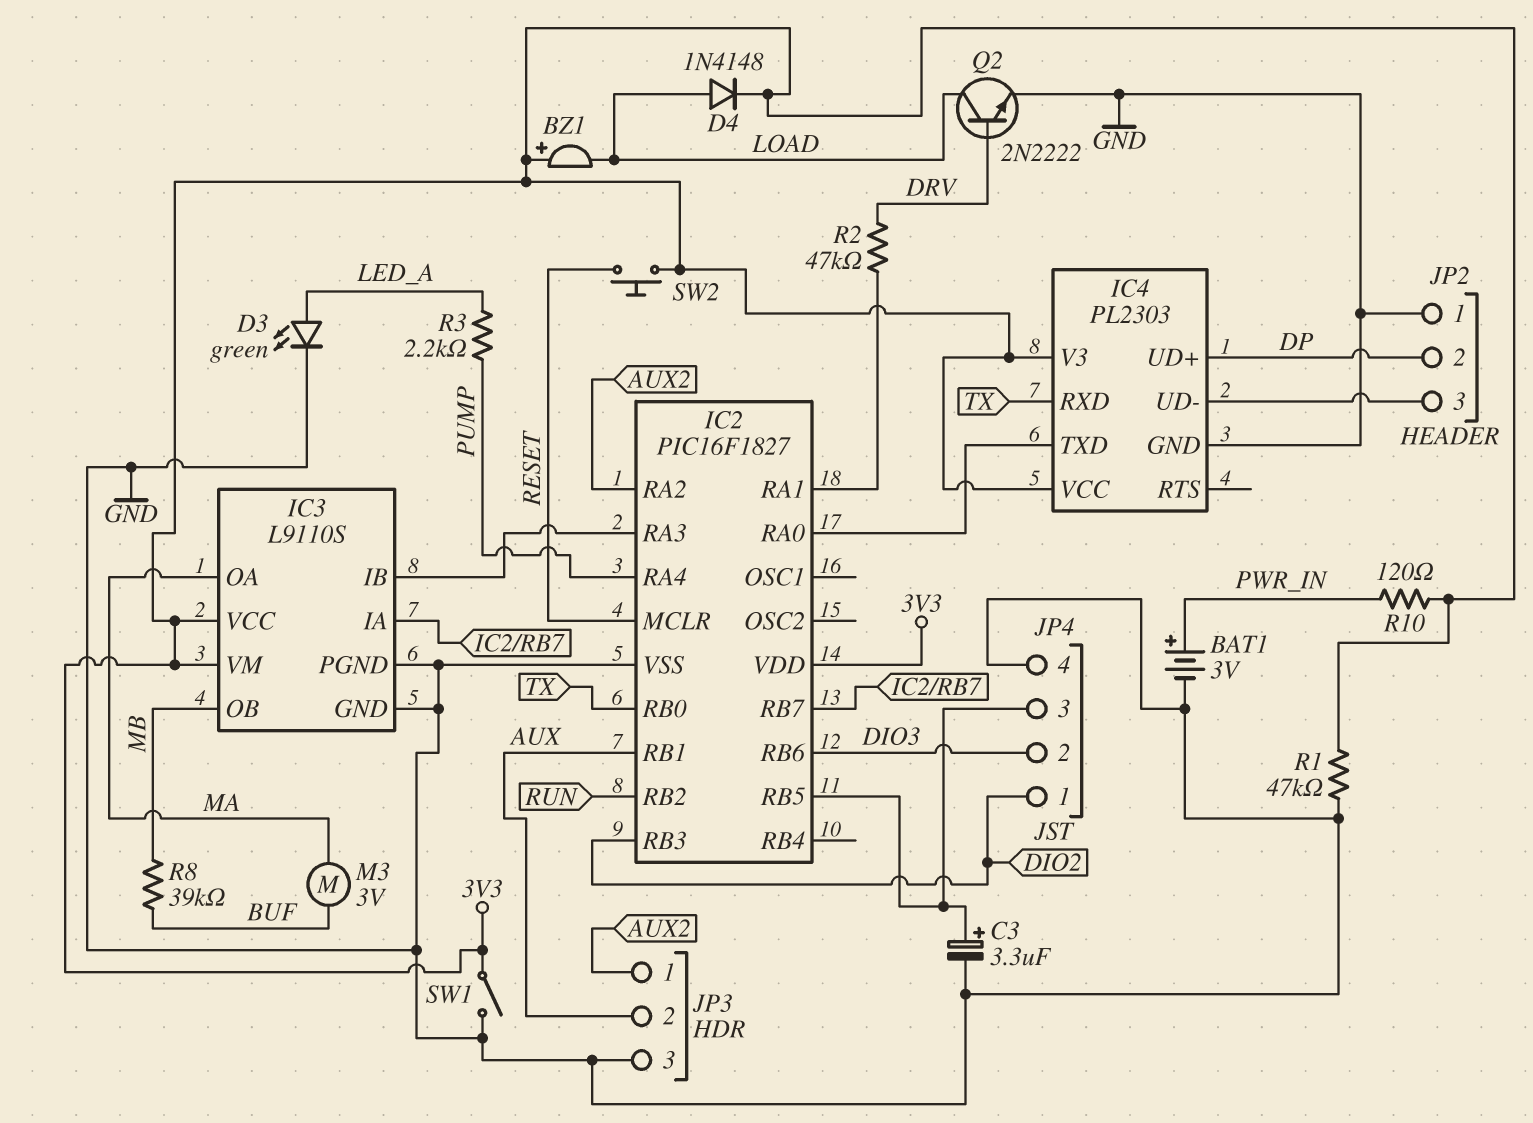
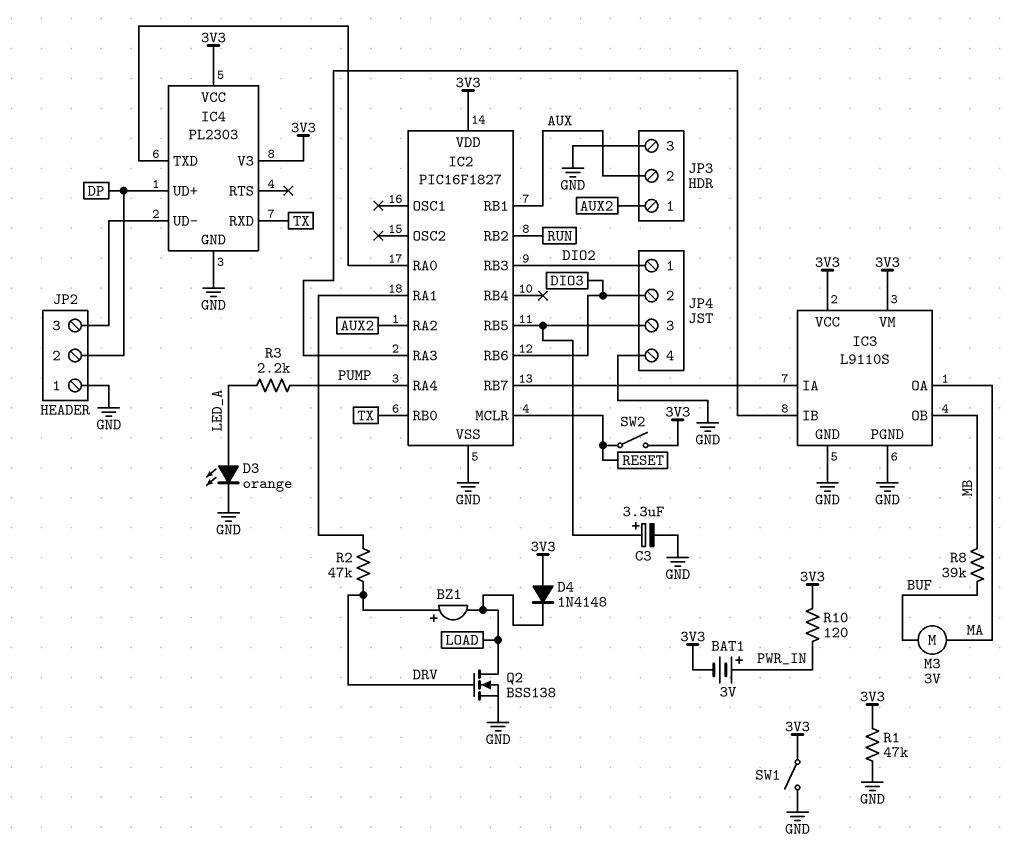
BAT1: 3V (plus PWR_IN, minus GND) -> 3V (plus PWR_IN, minus 3V3)
BZ1: buzzer (plus 3V3, minus LOAD) -> buzzer (plus DRV, minus LOAD)
D3: LED green (A LED_A, K GND) -> LED orange (A LED_A, K GND)
D4: diode 1N4148 (A LOAD, K 3V3) -> diode 1N4148 (A 3V3, K LOAD)
Q2: NPN 2N2222 (B DRV, C LOAD, E GND) -> NMOS BSS138 (G DRV, D LOAD, S GND)
SW2: button (3V3, RESET) -> switch (3V3, RESET)

